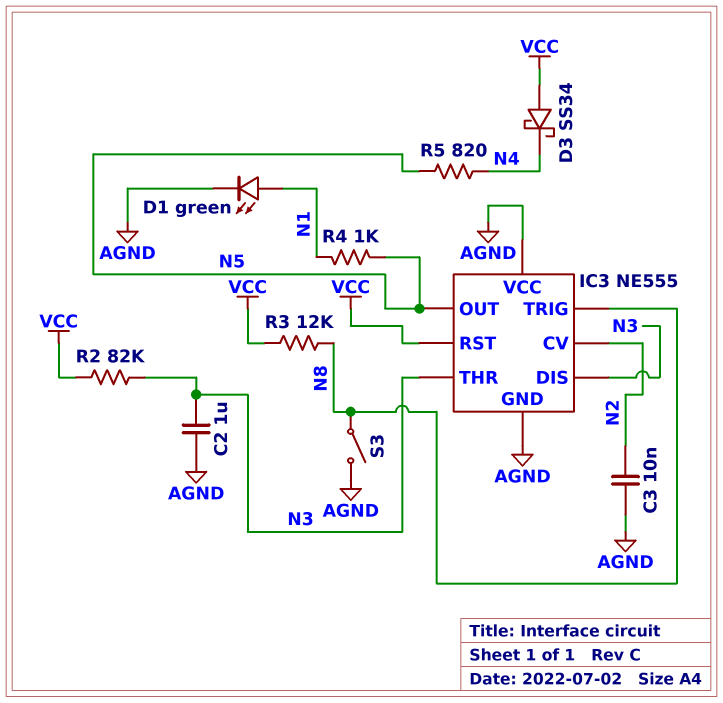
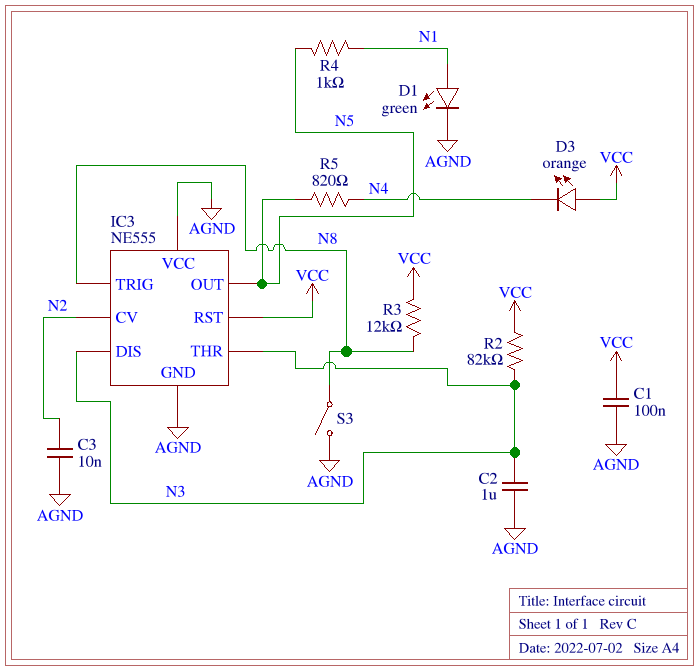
C1: none -> 100nF (AGND, VCC)
D3: schottky SS34 (A VCC, K N4) -> LED orange (A VCC, K N4)

